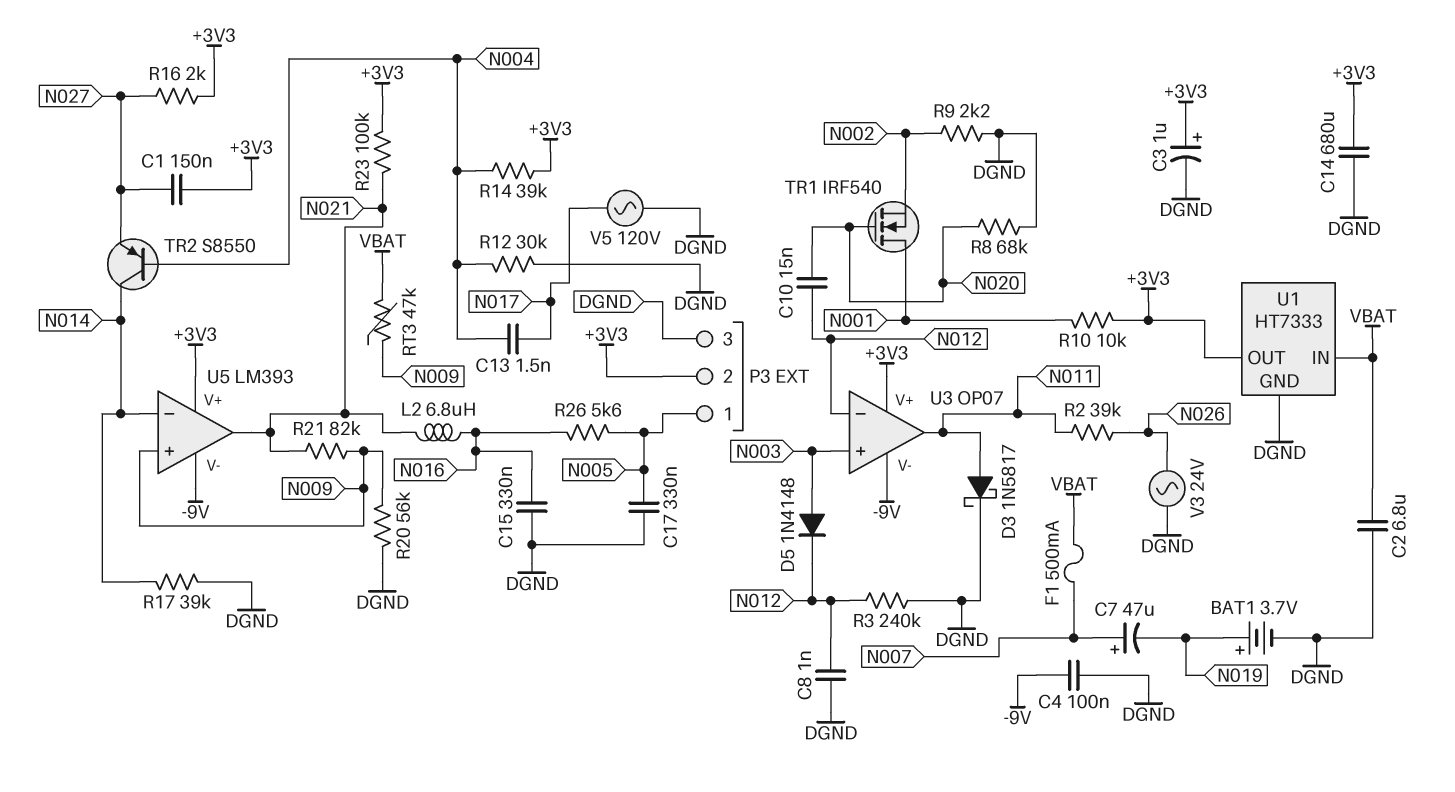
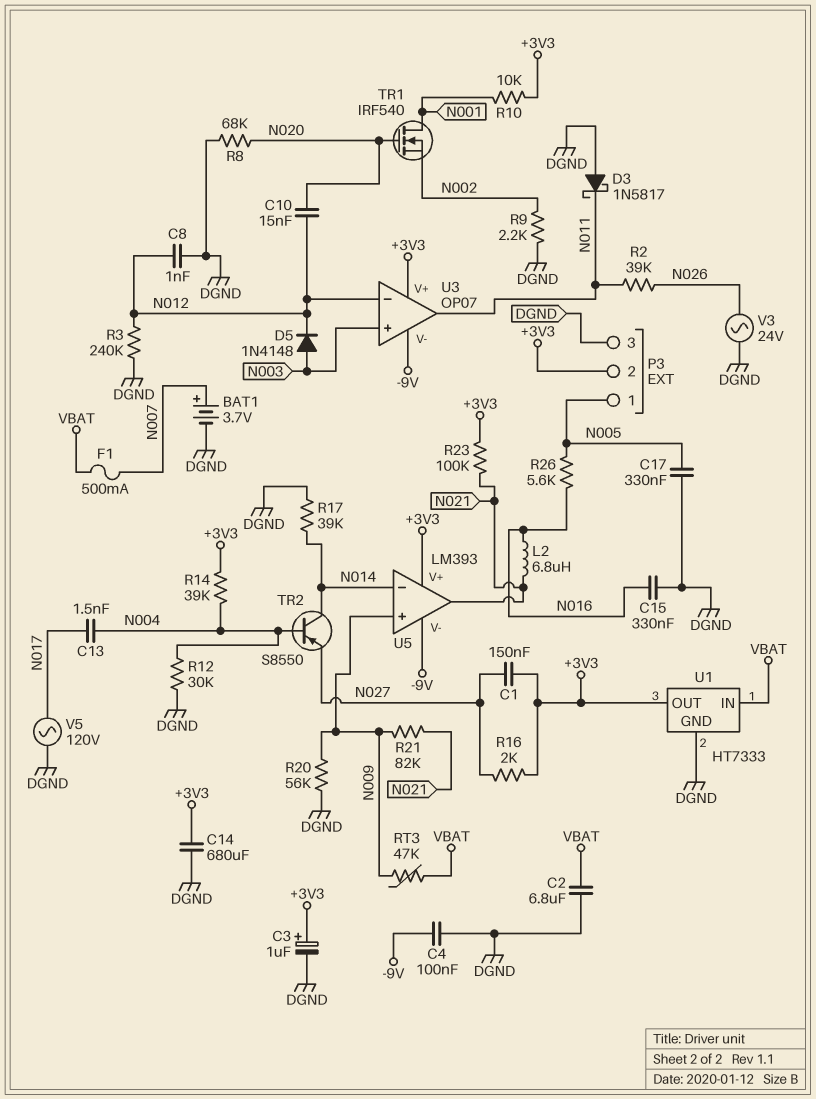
BAT1: 3.7V (plus N019, minus DGND) -> 3.7V (plus N007, minus DGND)
C7: 47uF (plus N007, minus N019) -> none
D3: schottky 1N5817 (A N011, K DGND) -> schottky 1N5817 (A DGND, K N011)

